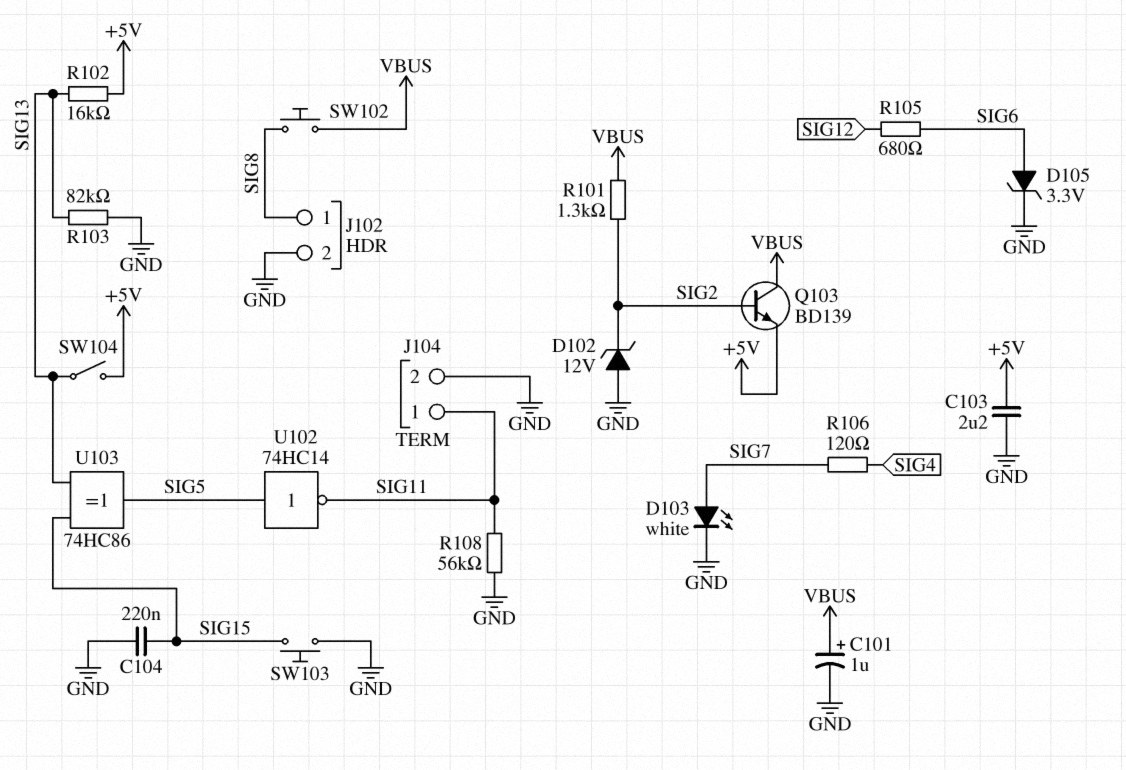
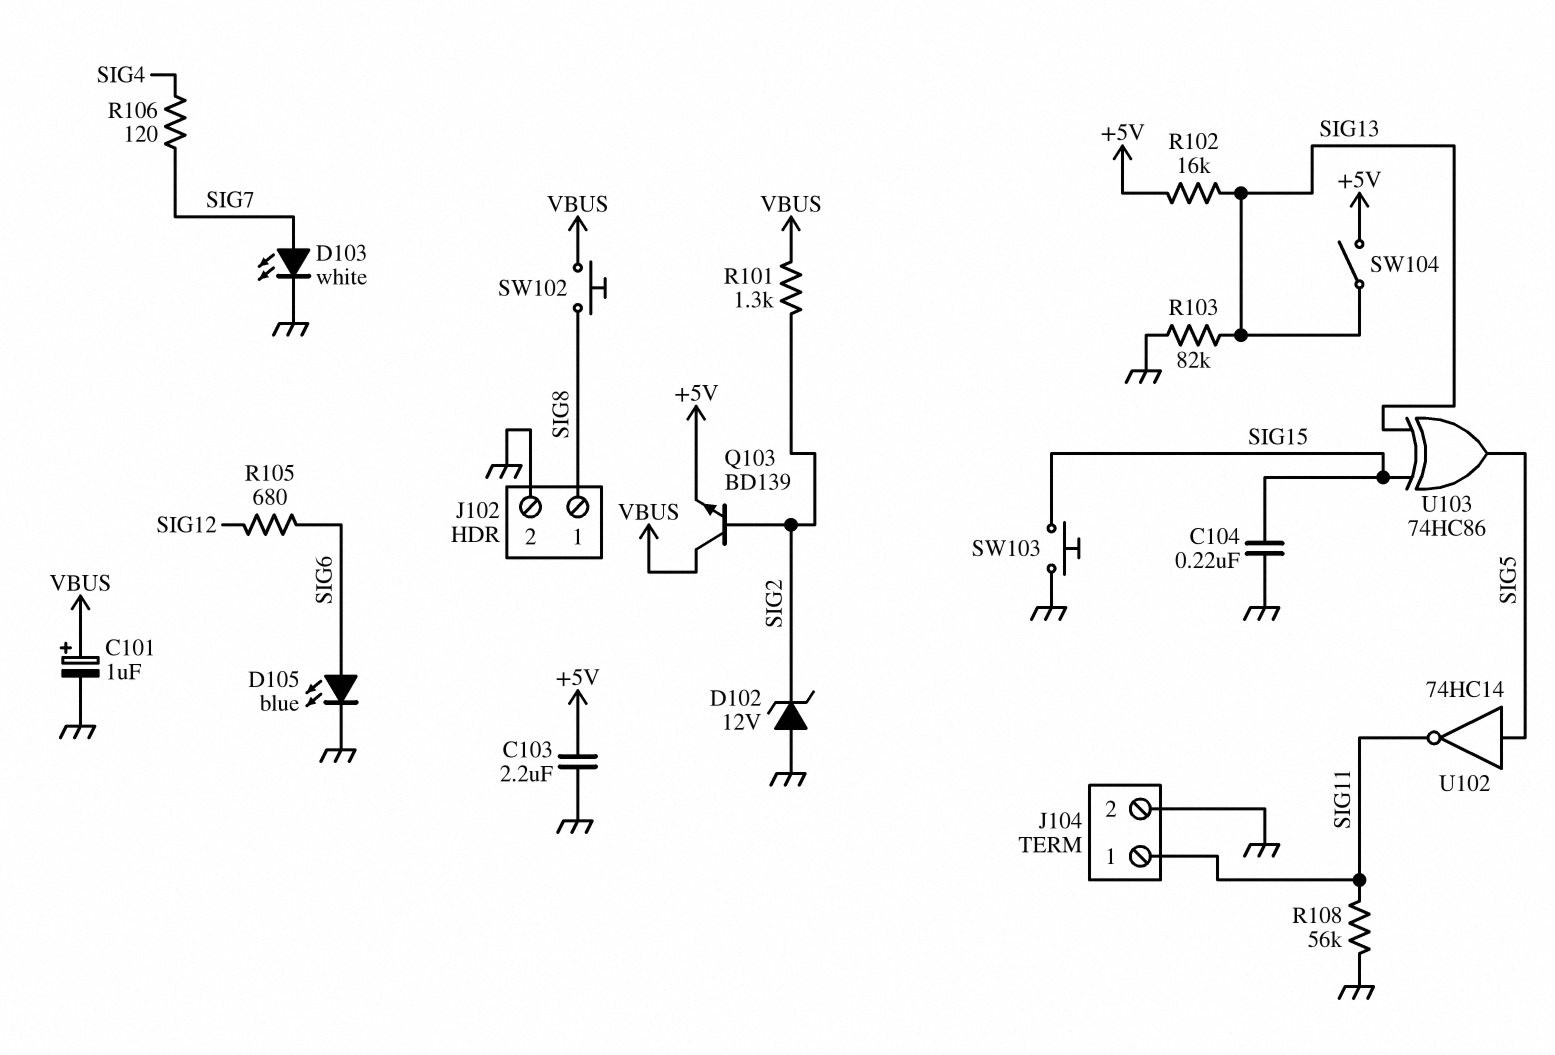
D105: zener 3.3V (A SIG6, K GND) -> LED blue (A SIG6, K GND)

